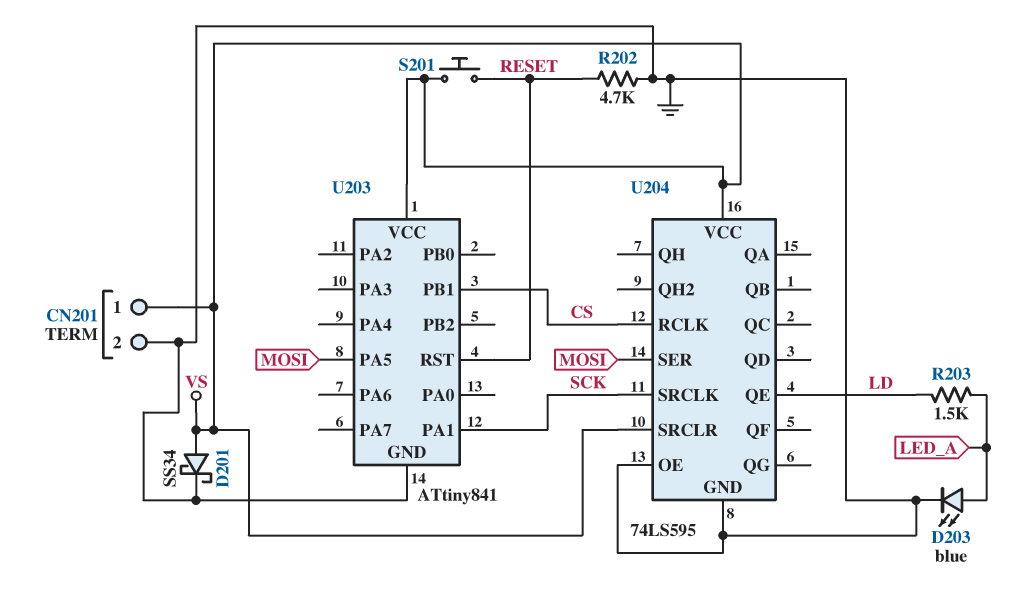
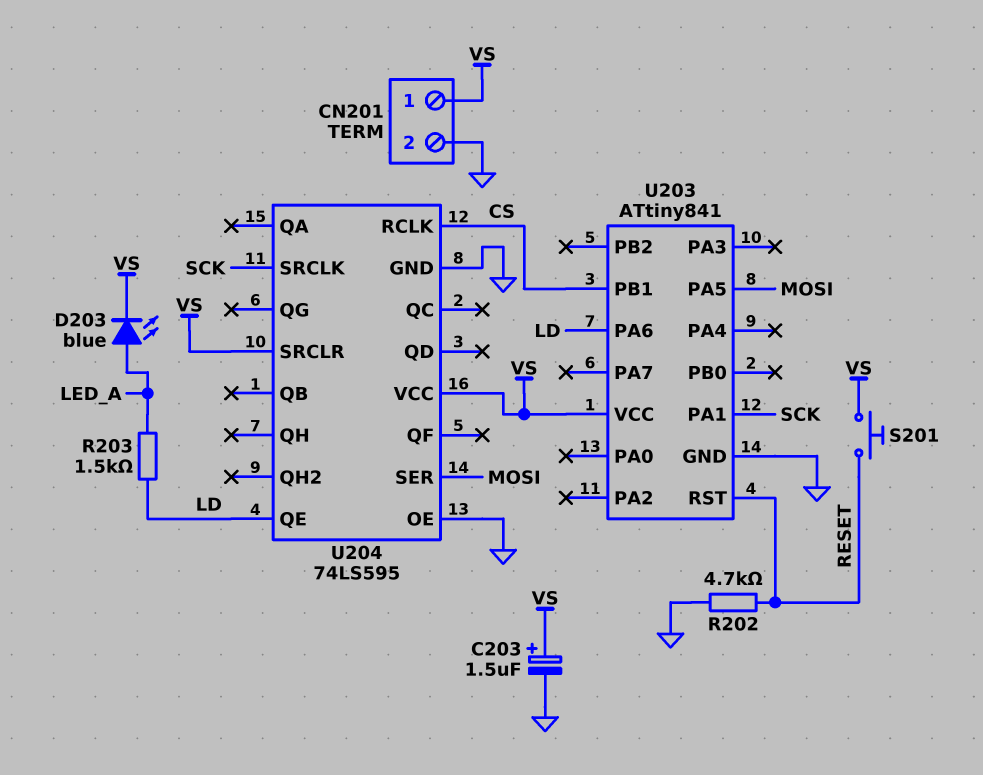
C203: none -> 1.5uF (plus VS, minus GND)
D201: schottky SS34 (A VS, K GND) -> none
D203: LED blue (A LED_A, K GND) -> LED blue (A LED_A, K VS)
U203 pin PA6: none -> LD

